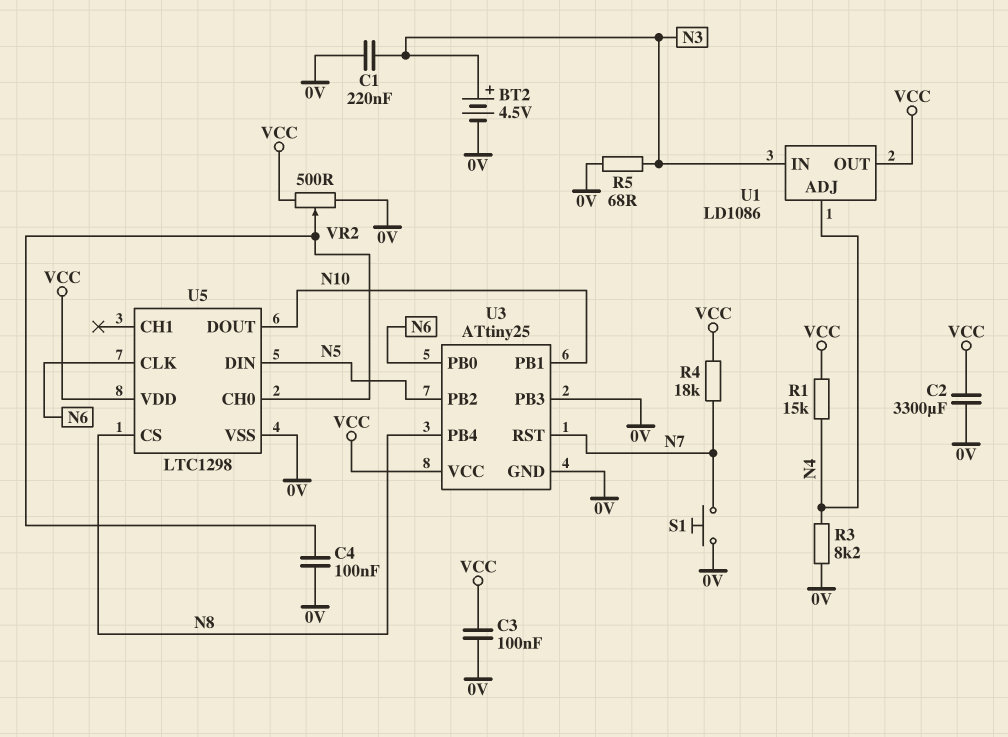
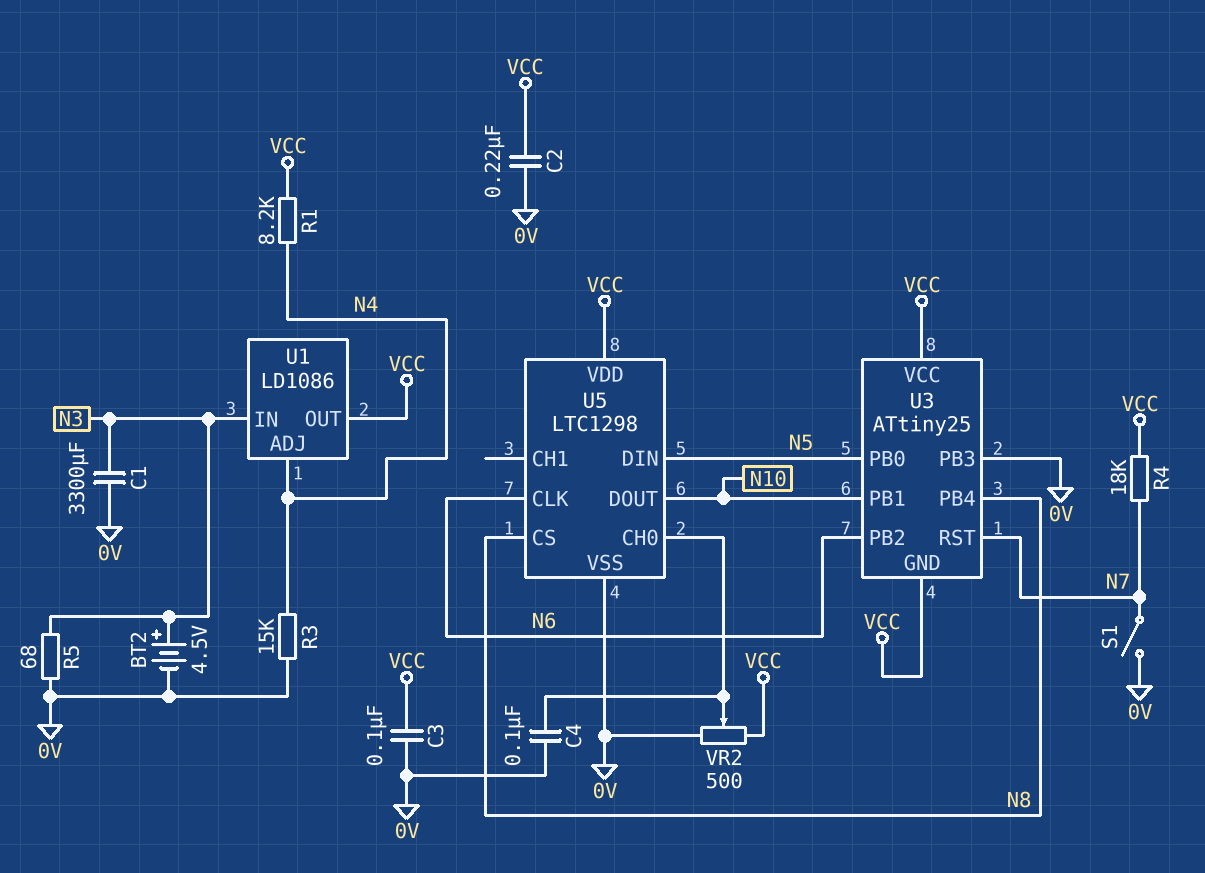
C1: 220nF (0V, N3) -> 3300uF (0V, N3)
C2: 3300uF (0V, VCC) -> 220nF (0V, VCC)
R1: 15k (N4, VCC) -> 8.2k (N4, VCC)
R3: 8.2k (0V, N4) -> 15k (0V, N4)
S1: button (0V, N7) -> switch (0V, N7)
U3 pin GND: 0V -> VCC
U3 pin PB0: N6 -> N5
U3 pin PB2: N5 -> N6

